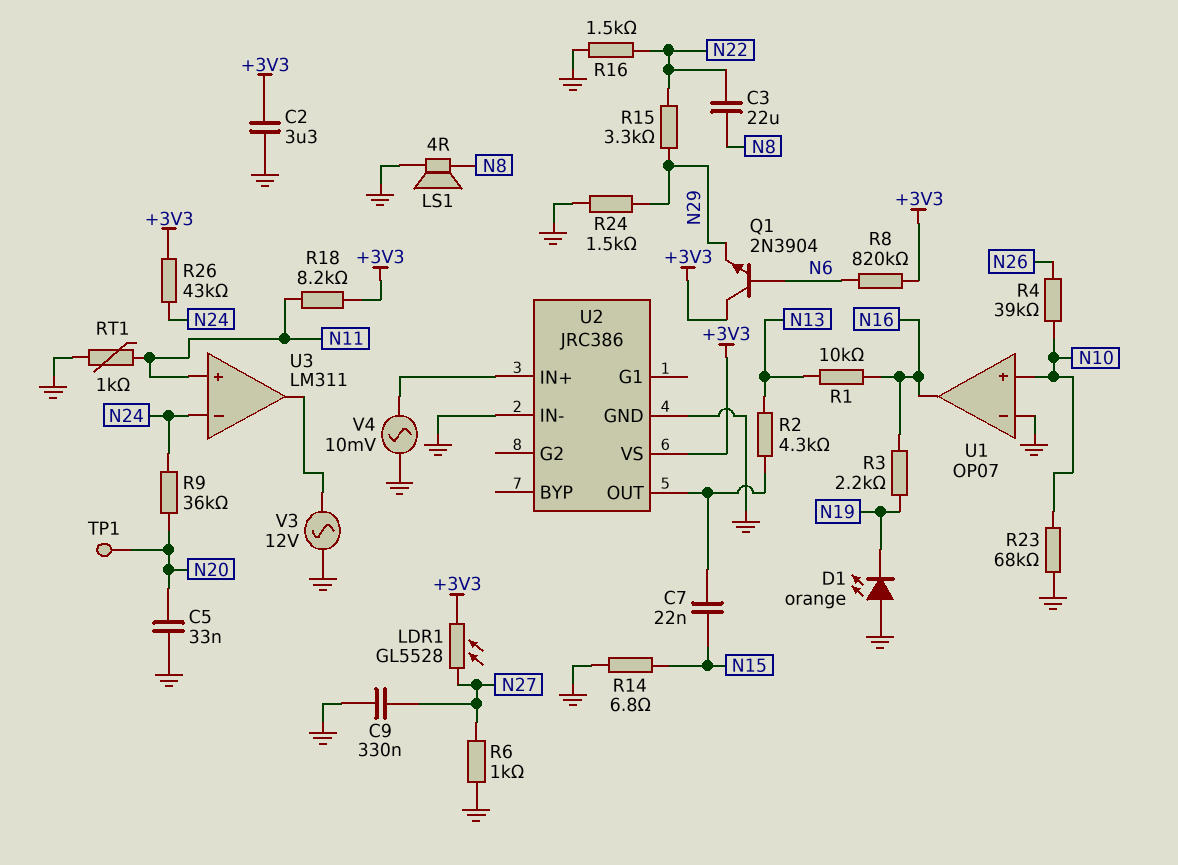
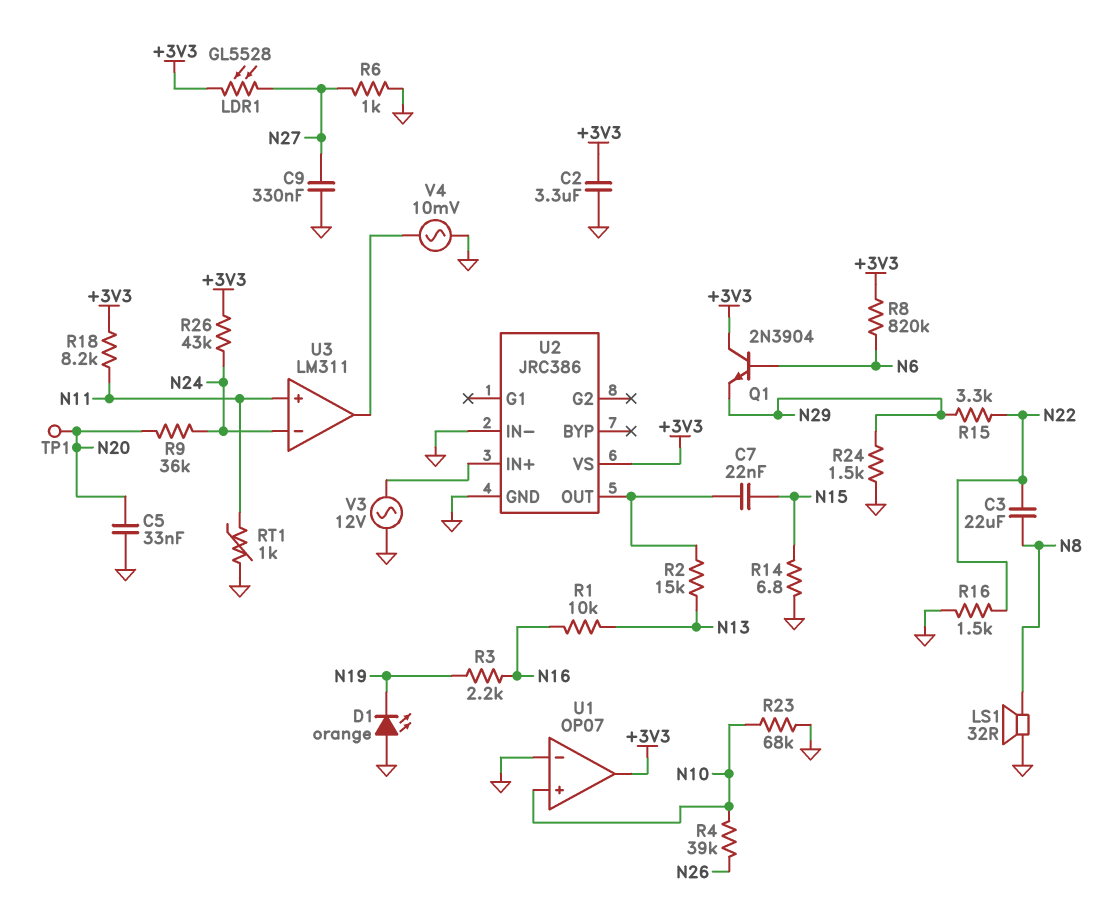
LS1: speaker 4R (GND, N8) -> speaker 32R (GND, N8)
R2: 4.3k (N13, U2/OUT) -> 15k (N13, U2/OUT)
U1 pin out: N16 -> +3V3
V3: AC 12V (GND, U3/out) -> AC 12V (GND, U2/IN+)
V4: AC 10mV (GND, U2/IN+) -> AC 10mV (GND, U3/out)

